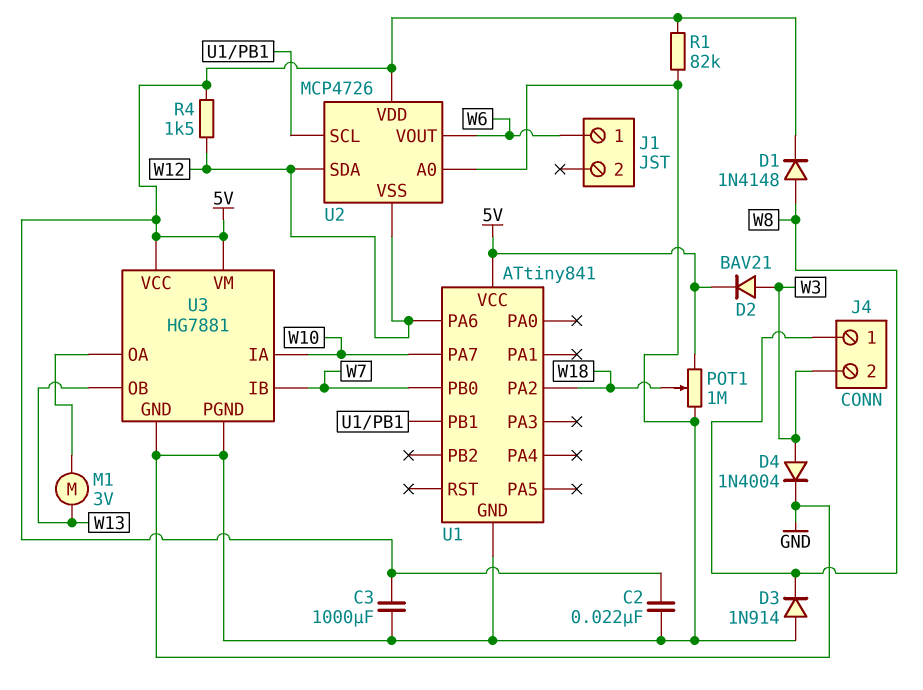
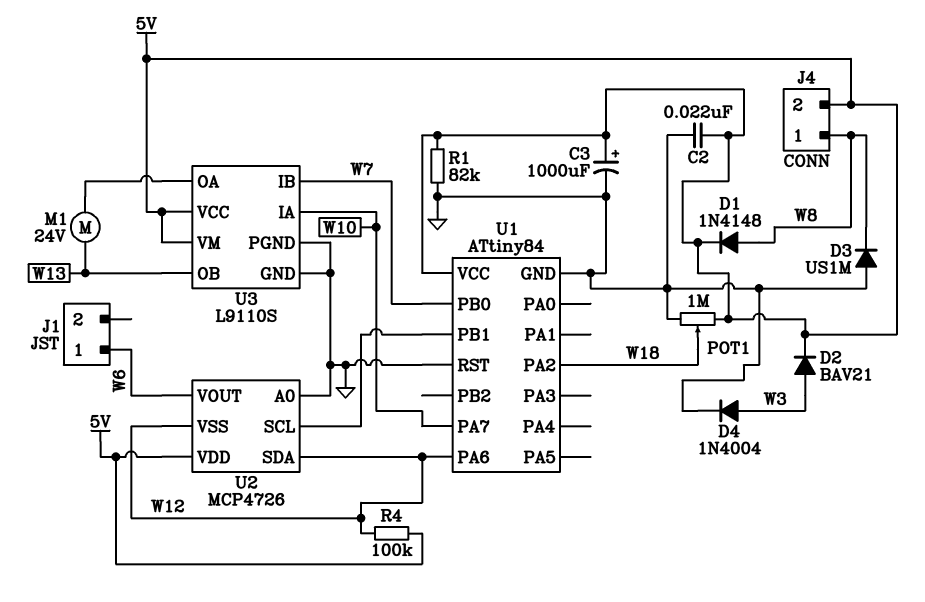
C3: 1000uF (5V, GND) -> 1000uF (plus 5V, minus GND)
D3: diode 1N914 (A GND, K W8) -> diode US1M (A GND, K W8)
J4 pin 2: W3 -> 5V
M1: motor 3V (U3/OA, W13) -> motor 24V (U3/OA, W13)
R4: 1.5k (5V, W12) -> 100k (5V, W12)
U1: ATtiny841 -> ATtiny84
U1 pin RST: none -> GND
U3: HG7881 -> L9110S

